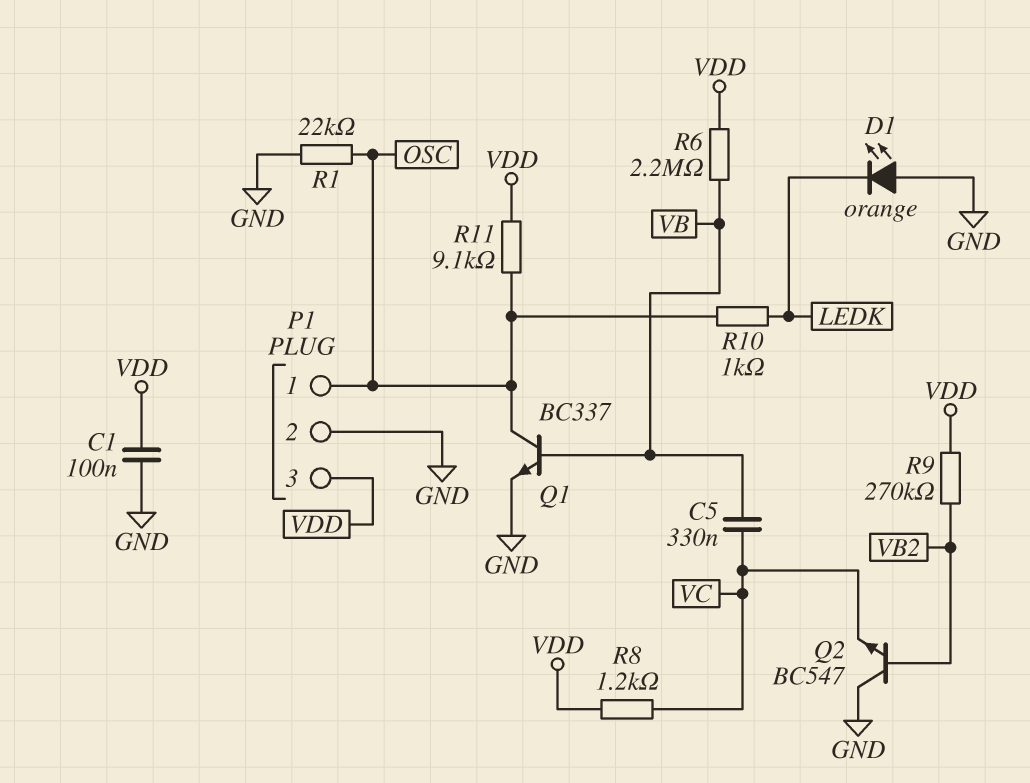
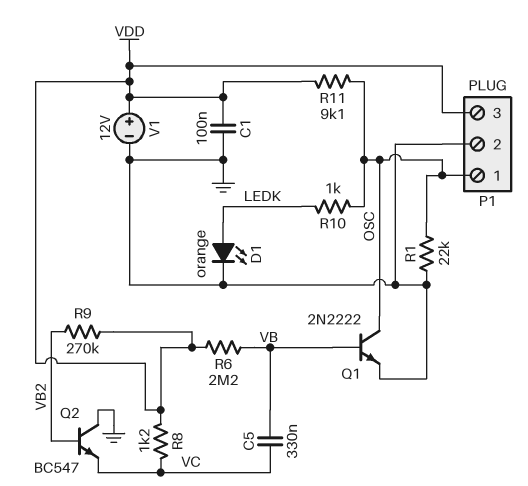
D1: LED orange (A GND, K LEDK) -> LED orange (A LEDK, K GND)
Q1: NPN BC337 (B VB, C OSC, E GND) -> NPN 2N2222 (B VB, C OSC, E GND)
V1: none -> 12V (plus VDD, minus GND)

